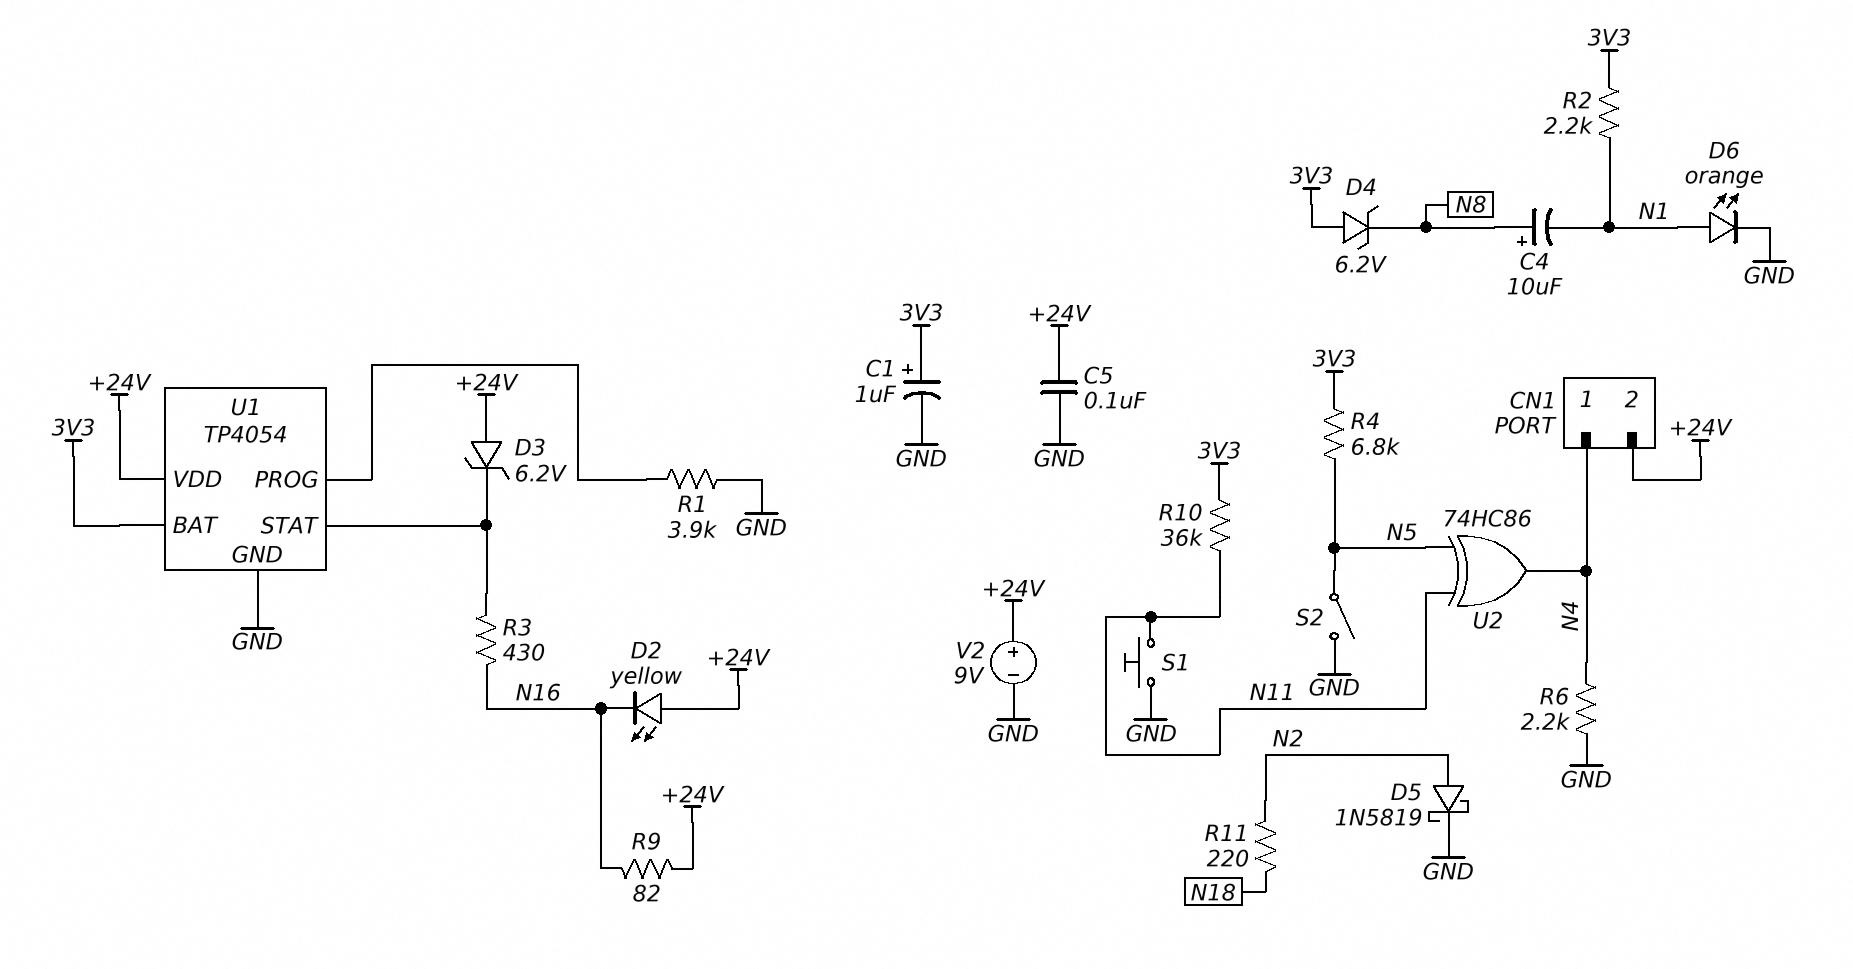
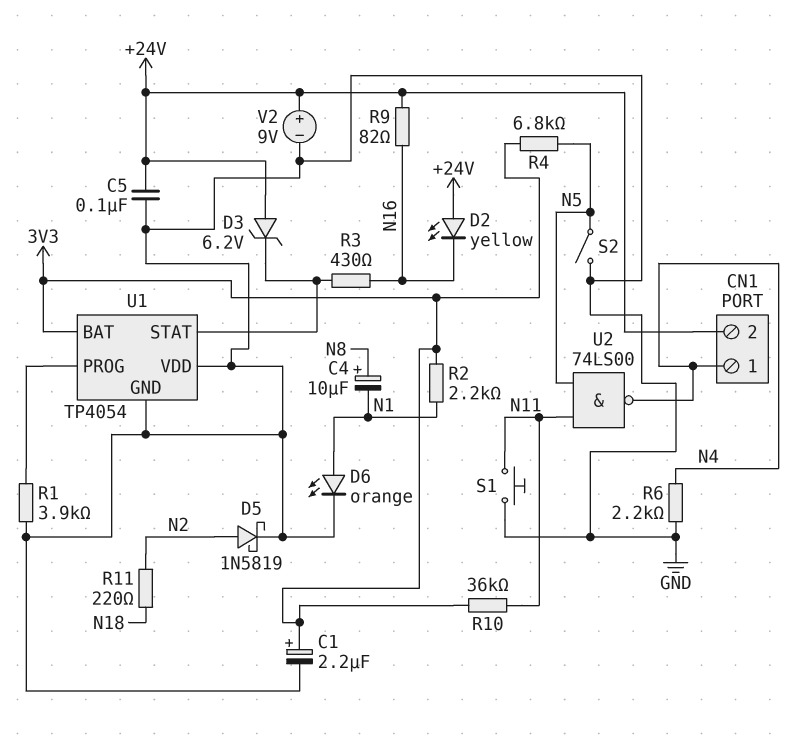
C1: 1uF (plus 3V3, minus GND) -> 2.2uF (plus 3V3, minus GND)
D4: zener 6.2V (A 3V3, K N8) -> none
U1 pin VDD: +24V -> GND
U2: XOR 74HC86 (in N5, in N11, out N4) -> NAND 74LS00 (in N5, in N11, out N4)

